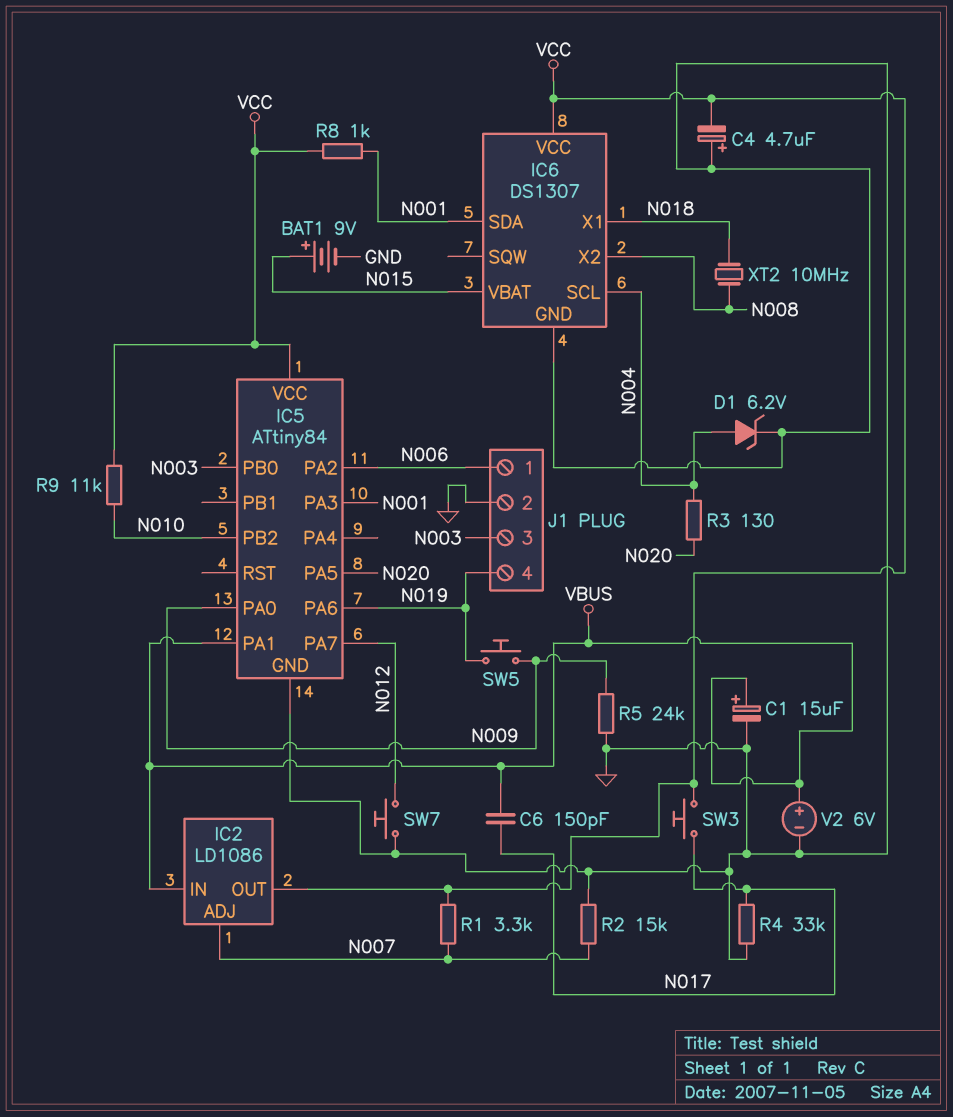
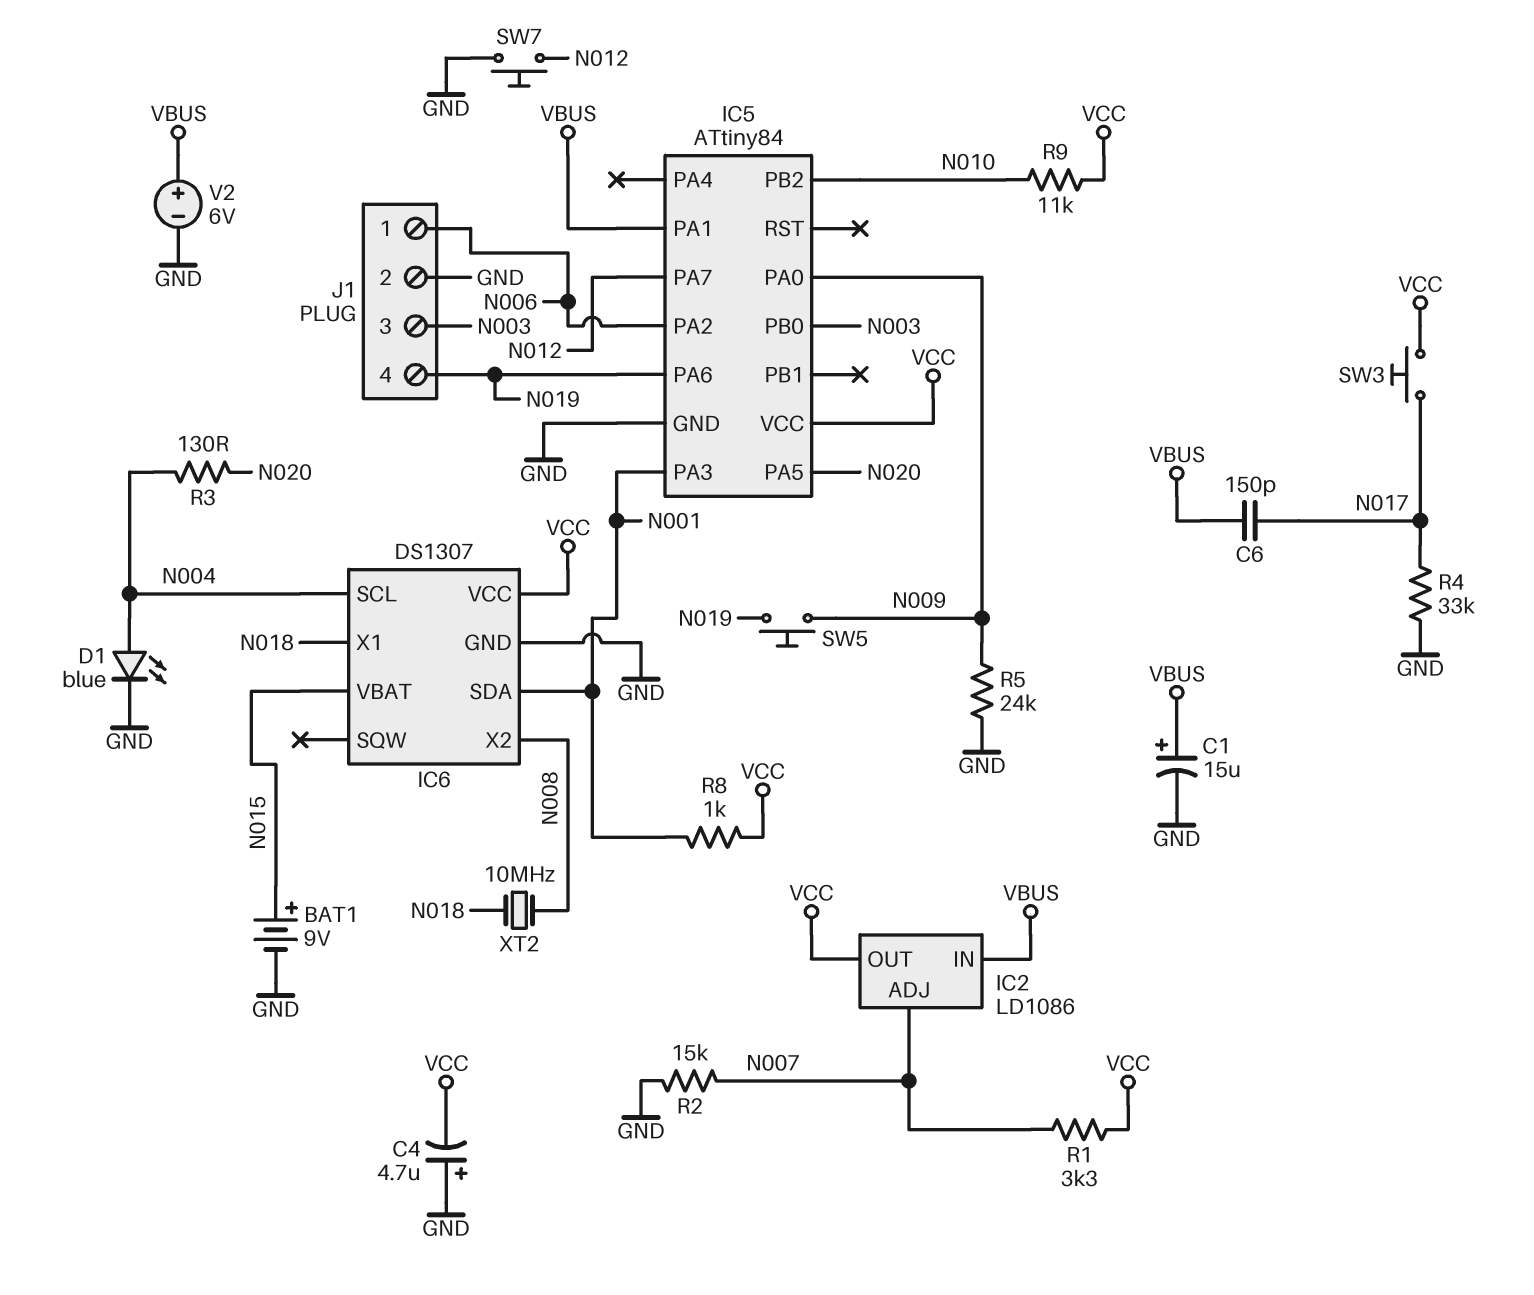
D1: zener 6.2V (A N004, K GND) -> LED blue (A N004, K GND)

